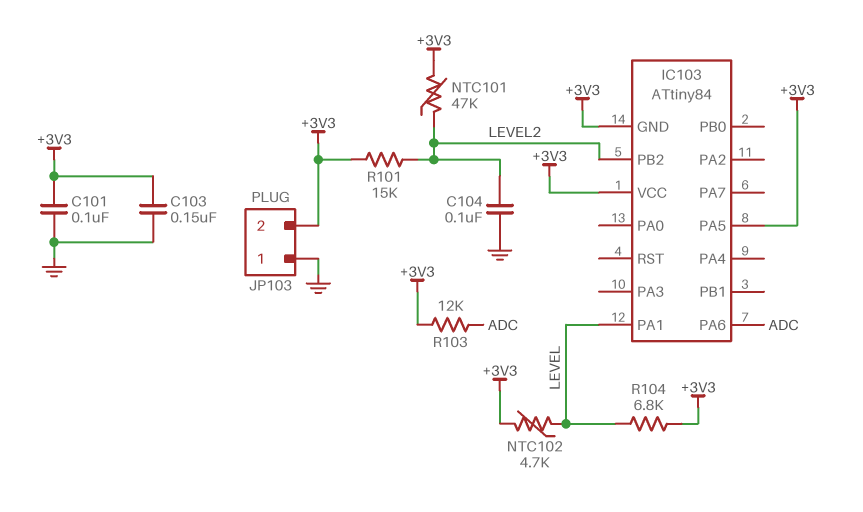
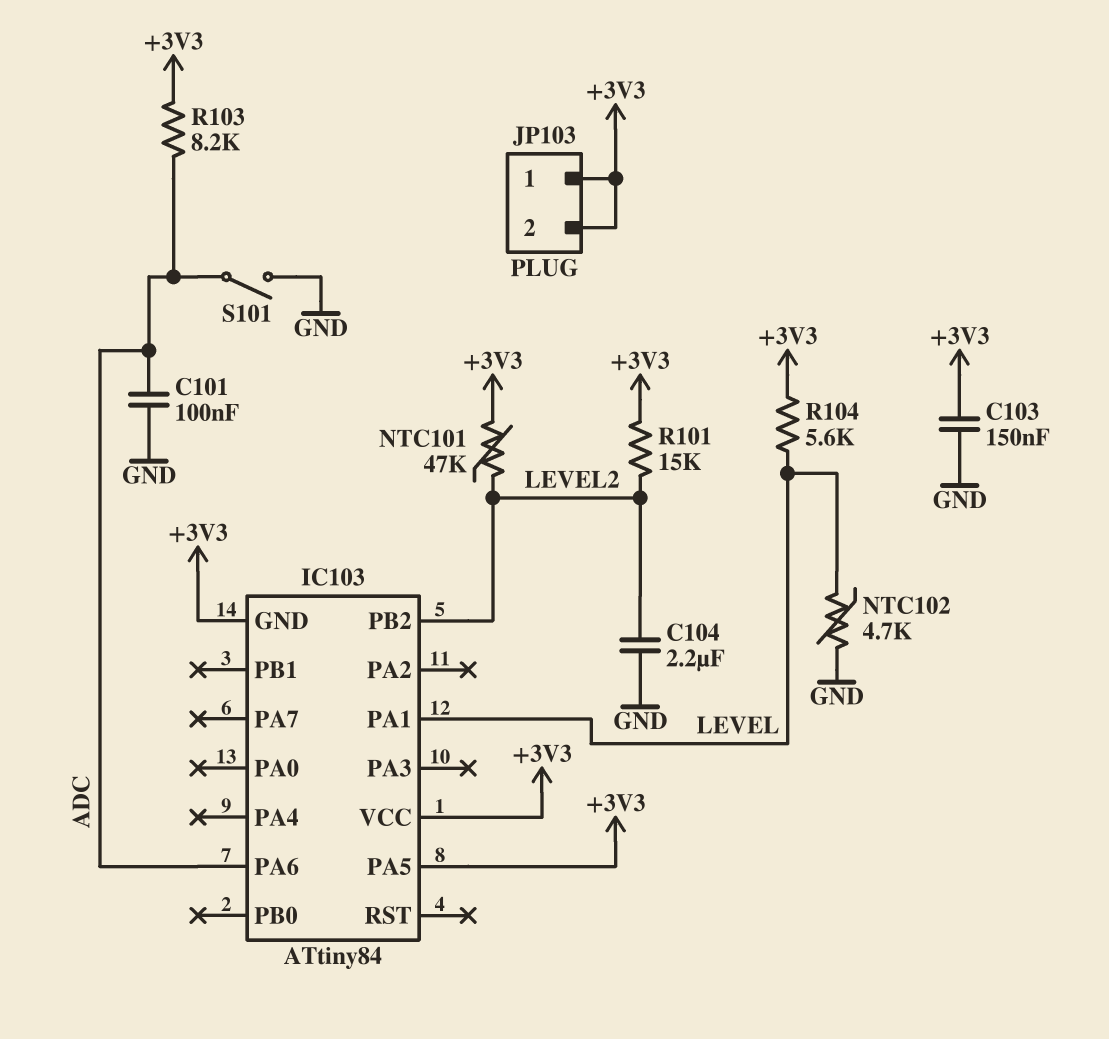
C101: 100nF (+3V3, GND) -> 100nF (ADC, GND)
C104: 100nF (GND, LEVEL2) -> 2.2uF (GND, LEVEL2)
JP103 pin 1: GND -> +3V3
NTC102: 4.7k (+3V3, LEVEL) -> 4.7k (GND, LEVEL)
R103: 12k (+3V3, ADC) -> 8.2k (+3V3, ADC)
R104: 6.8k (+3V3, LEVEL) -> 5.6k (+3V3, LEVEL)
S101: none -> switch (ADC, GND)

